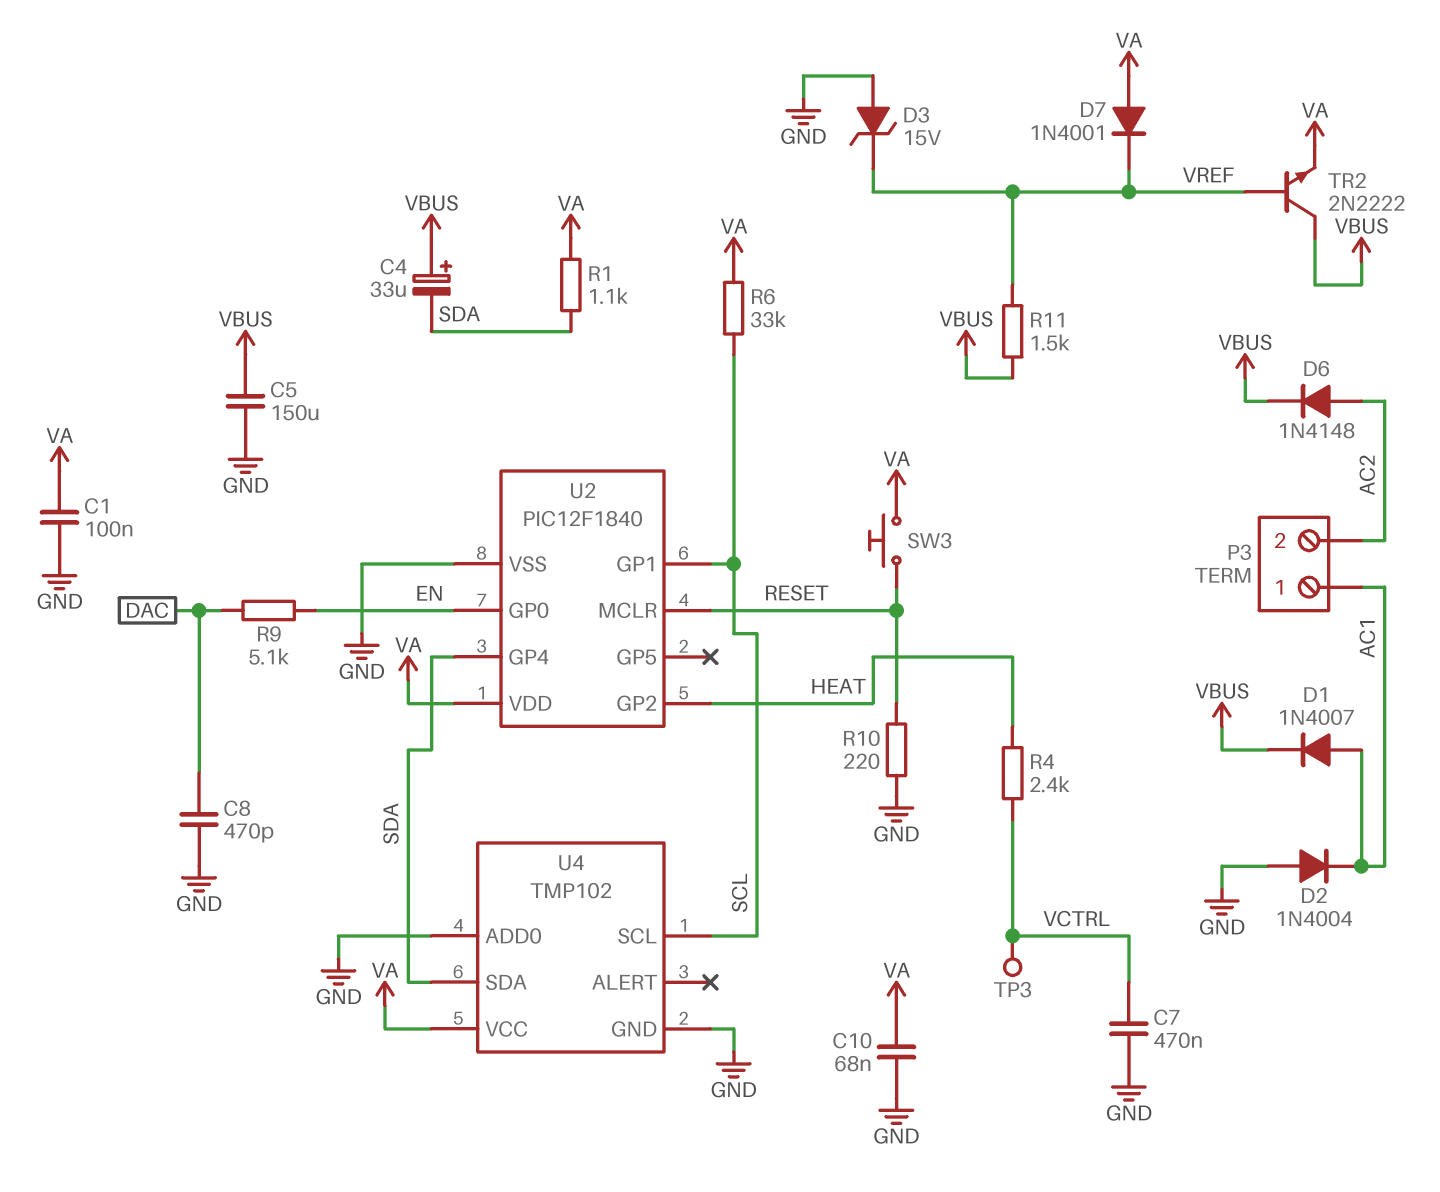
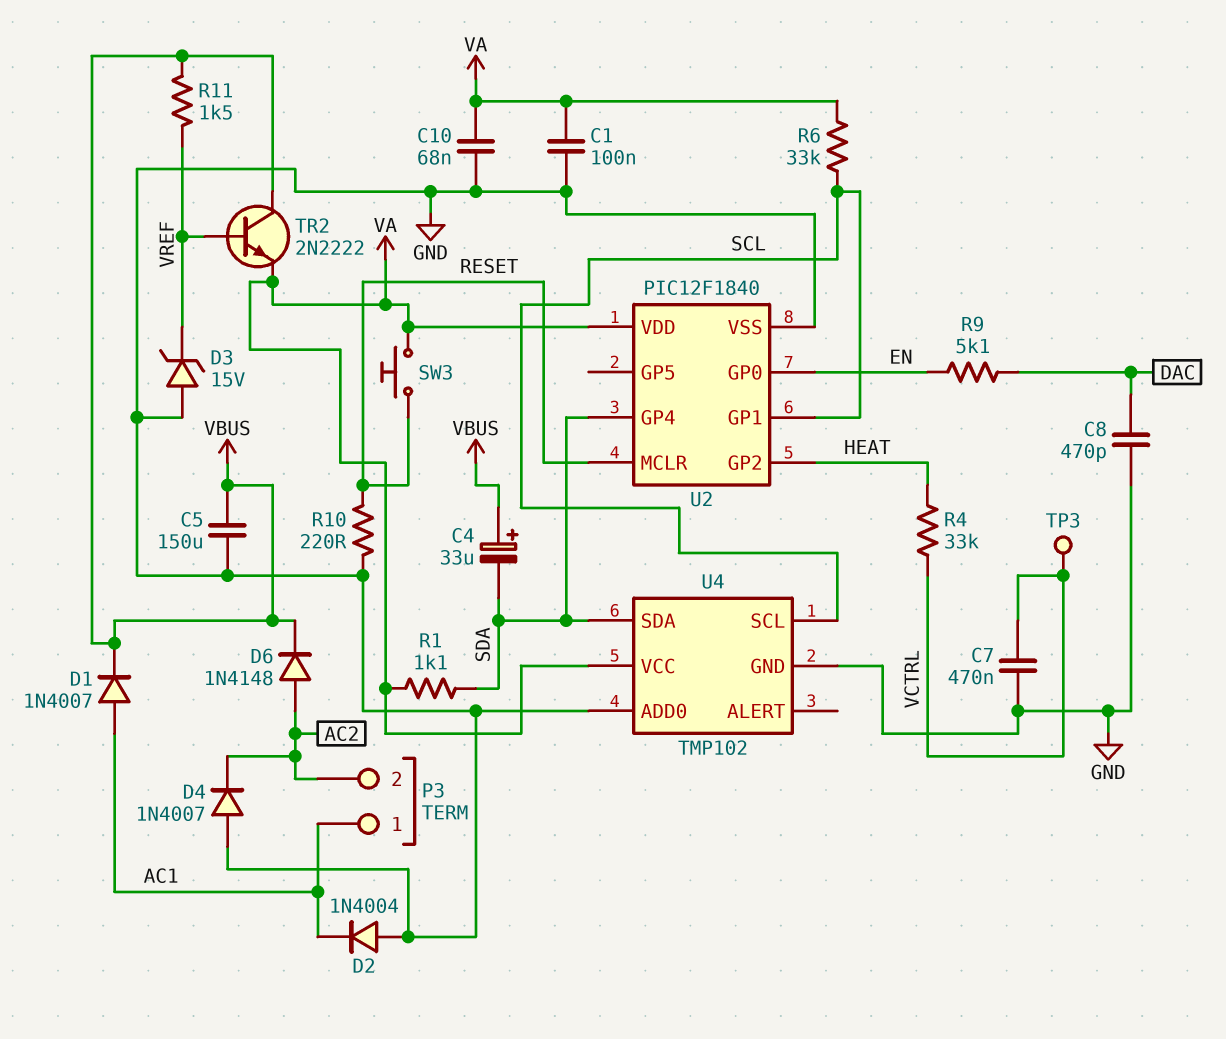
D4: none -> diode 1N4007 (A GND, K AC2)
D7: diode 1N4001 (A VA, K VREF) -> none
R4: 2.4k (HEAT, VCTRL) -> 33k (HEAT, VCTRL)

